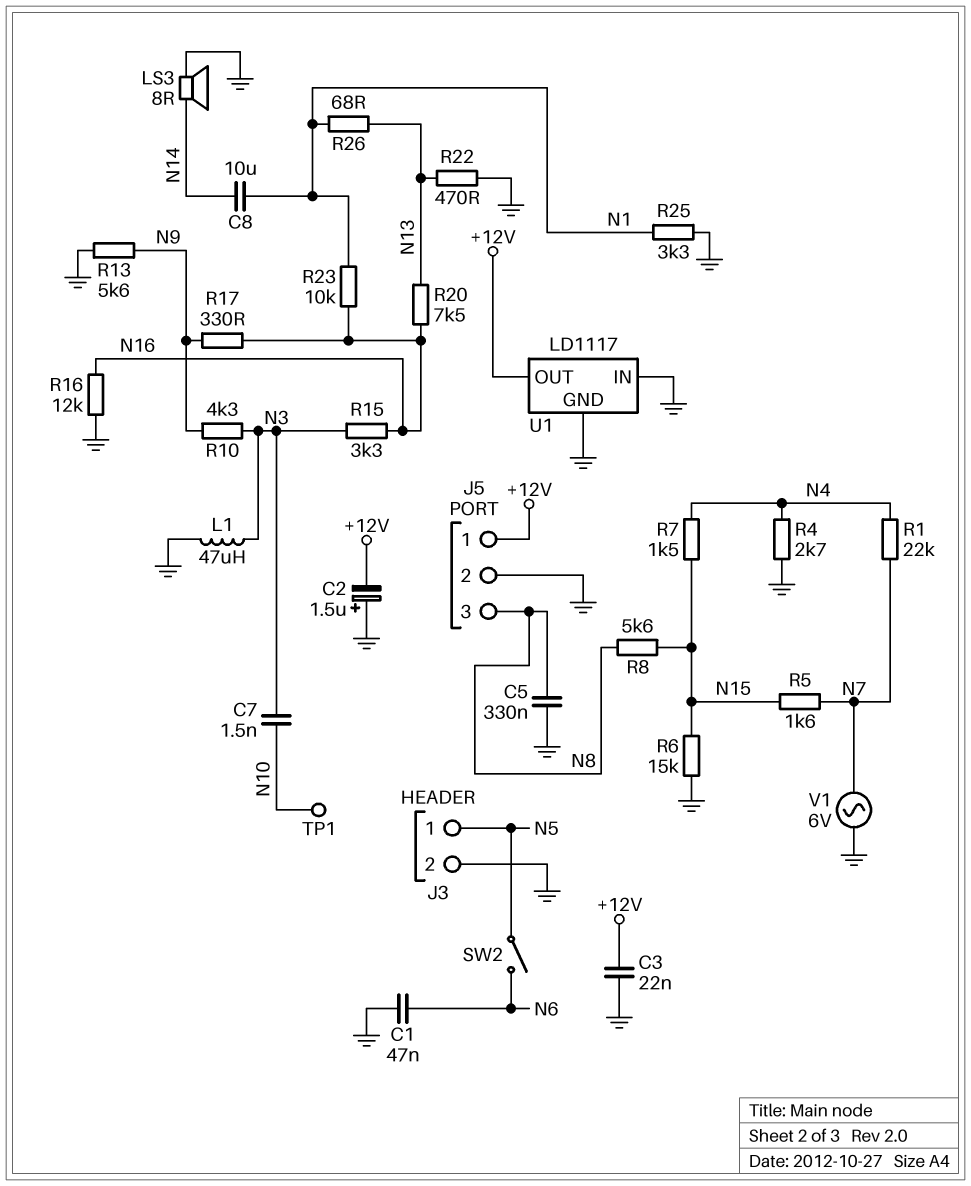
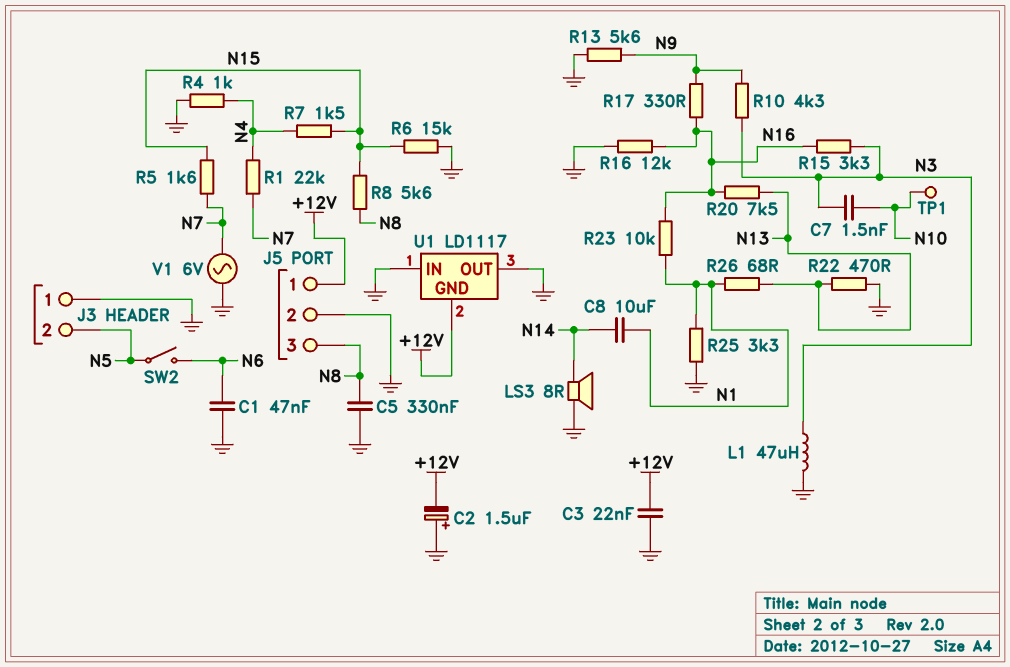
J3 pin 1: N5 -> GND
J3 pin 2: GND -> N5
R4: 2.7k (GND, N4) -> 1k (GND, N4)
U1 pin GND: GND -> +12V
U1 pin OUT: +12V -> GND

